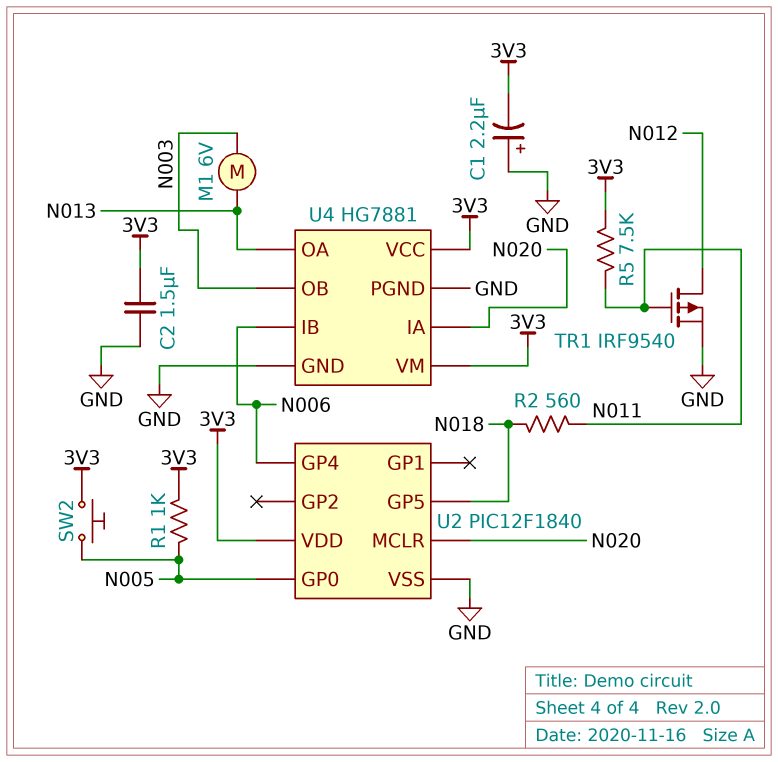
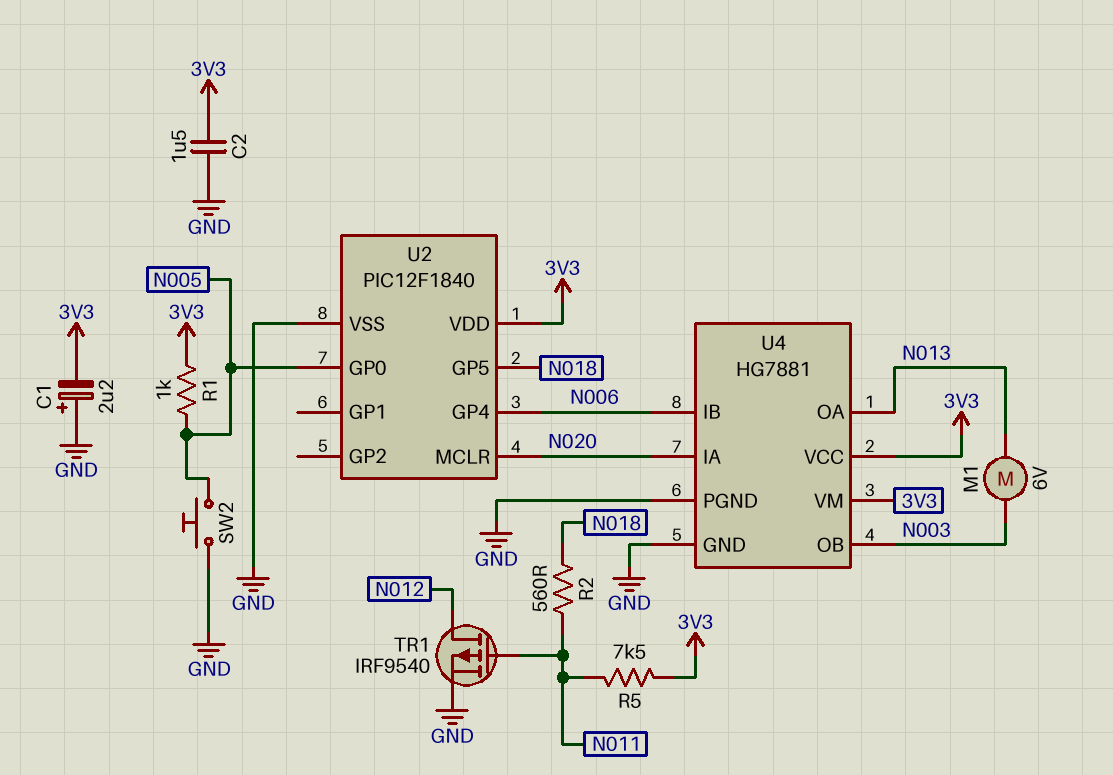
SW2: button (3V3, N005) -> button (GND, N005)

